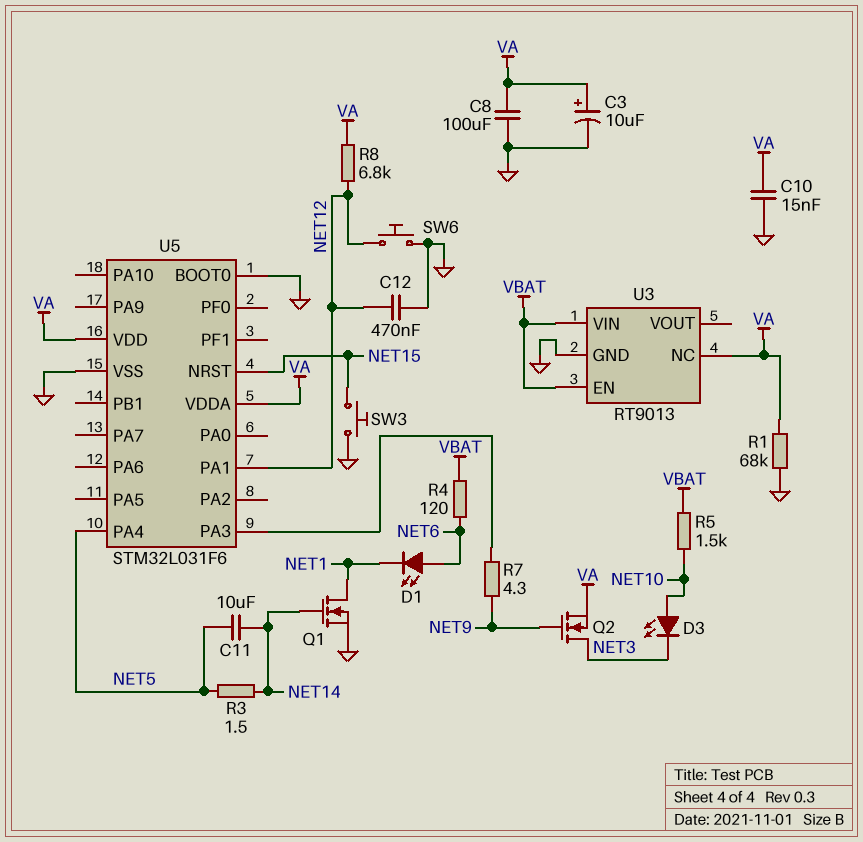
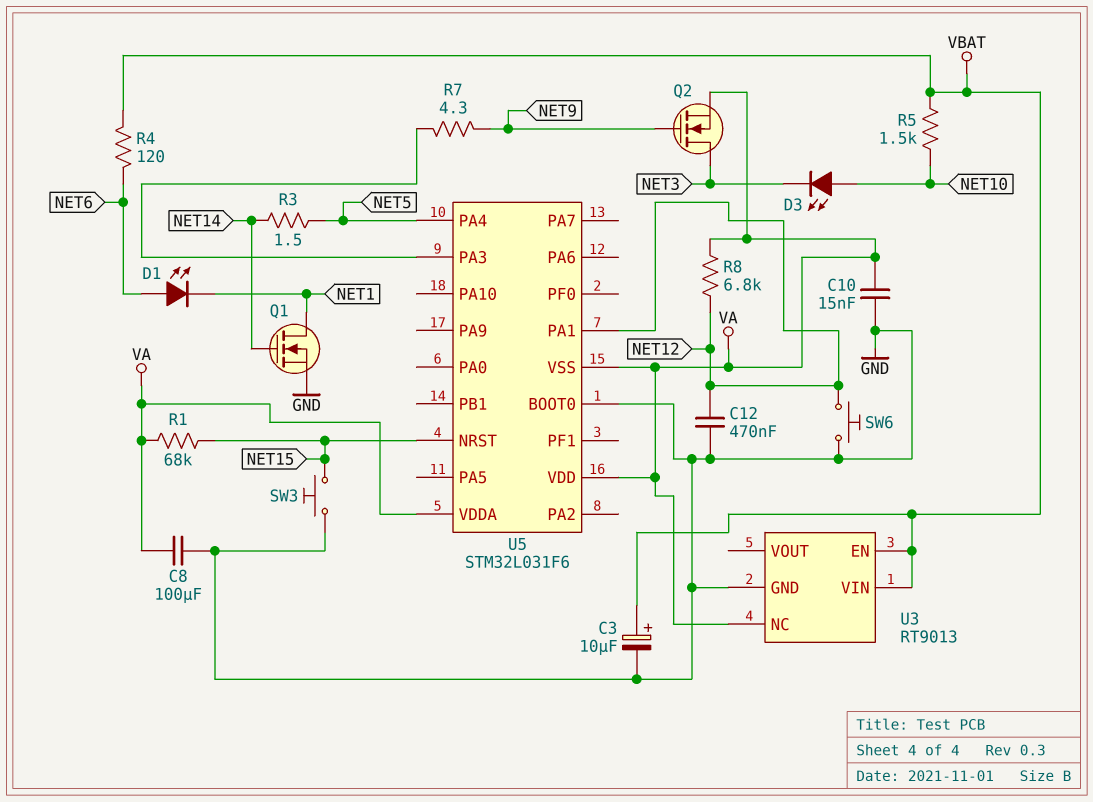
C3: 10uF (plus VA, minus GND) -> 10uF (plus VBAT, minus GND)
C11: 10uF (NET5, NET14) -> none
R1: 68k (GND, VA) -> 68k (NET15, VA)
U5 pin VSS: GND -> VA

